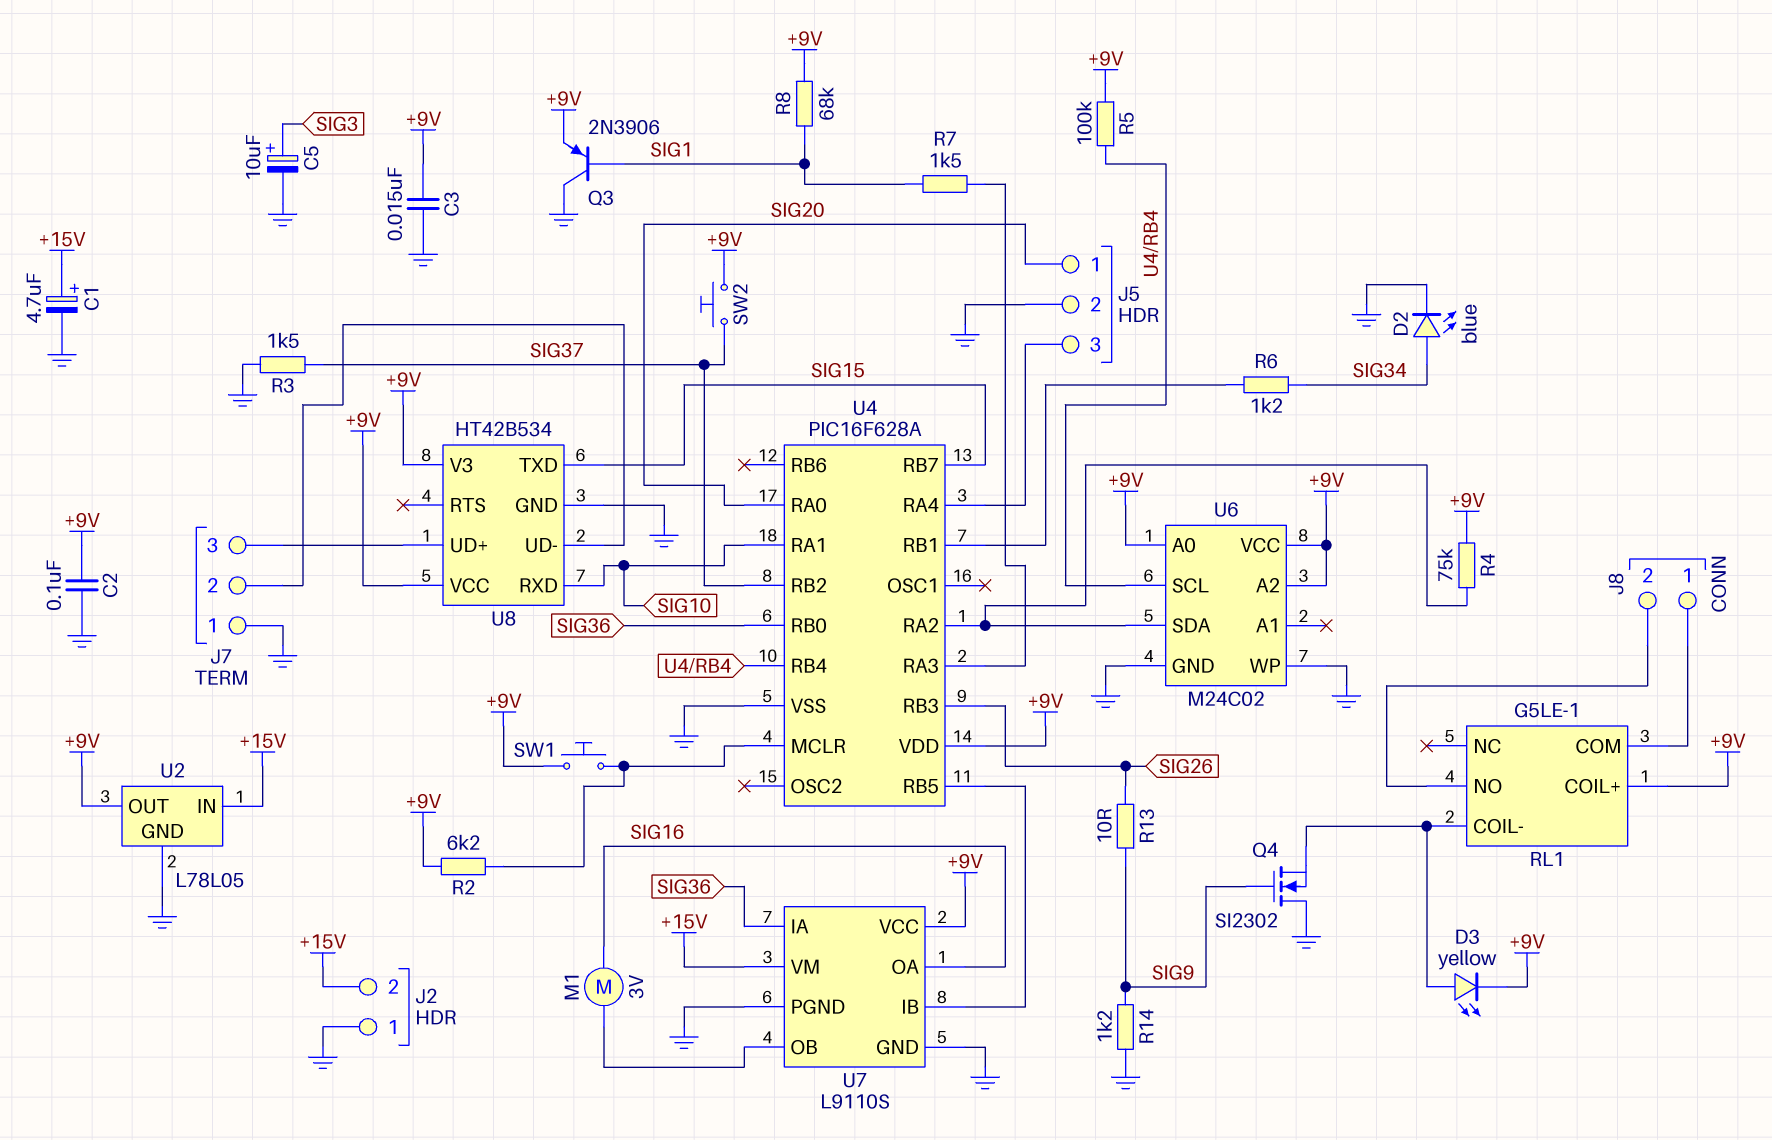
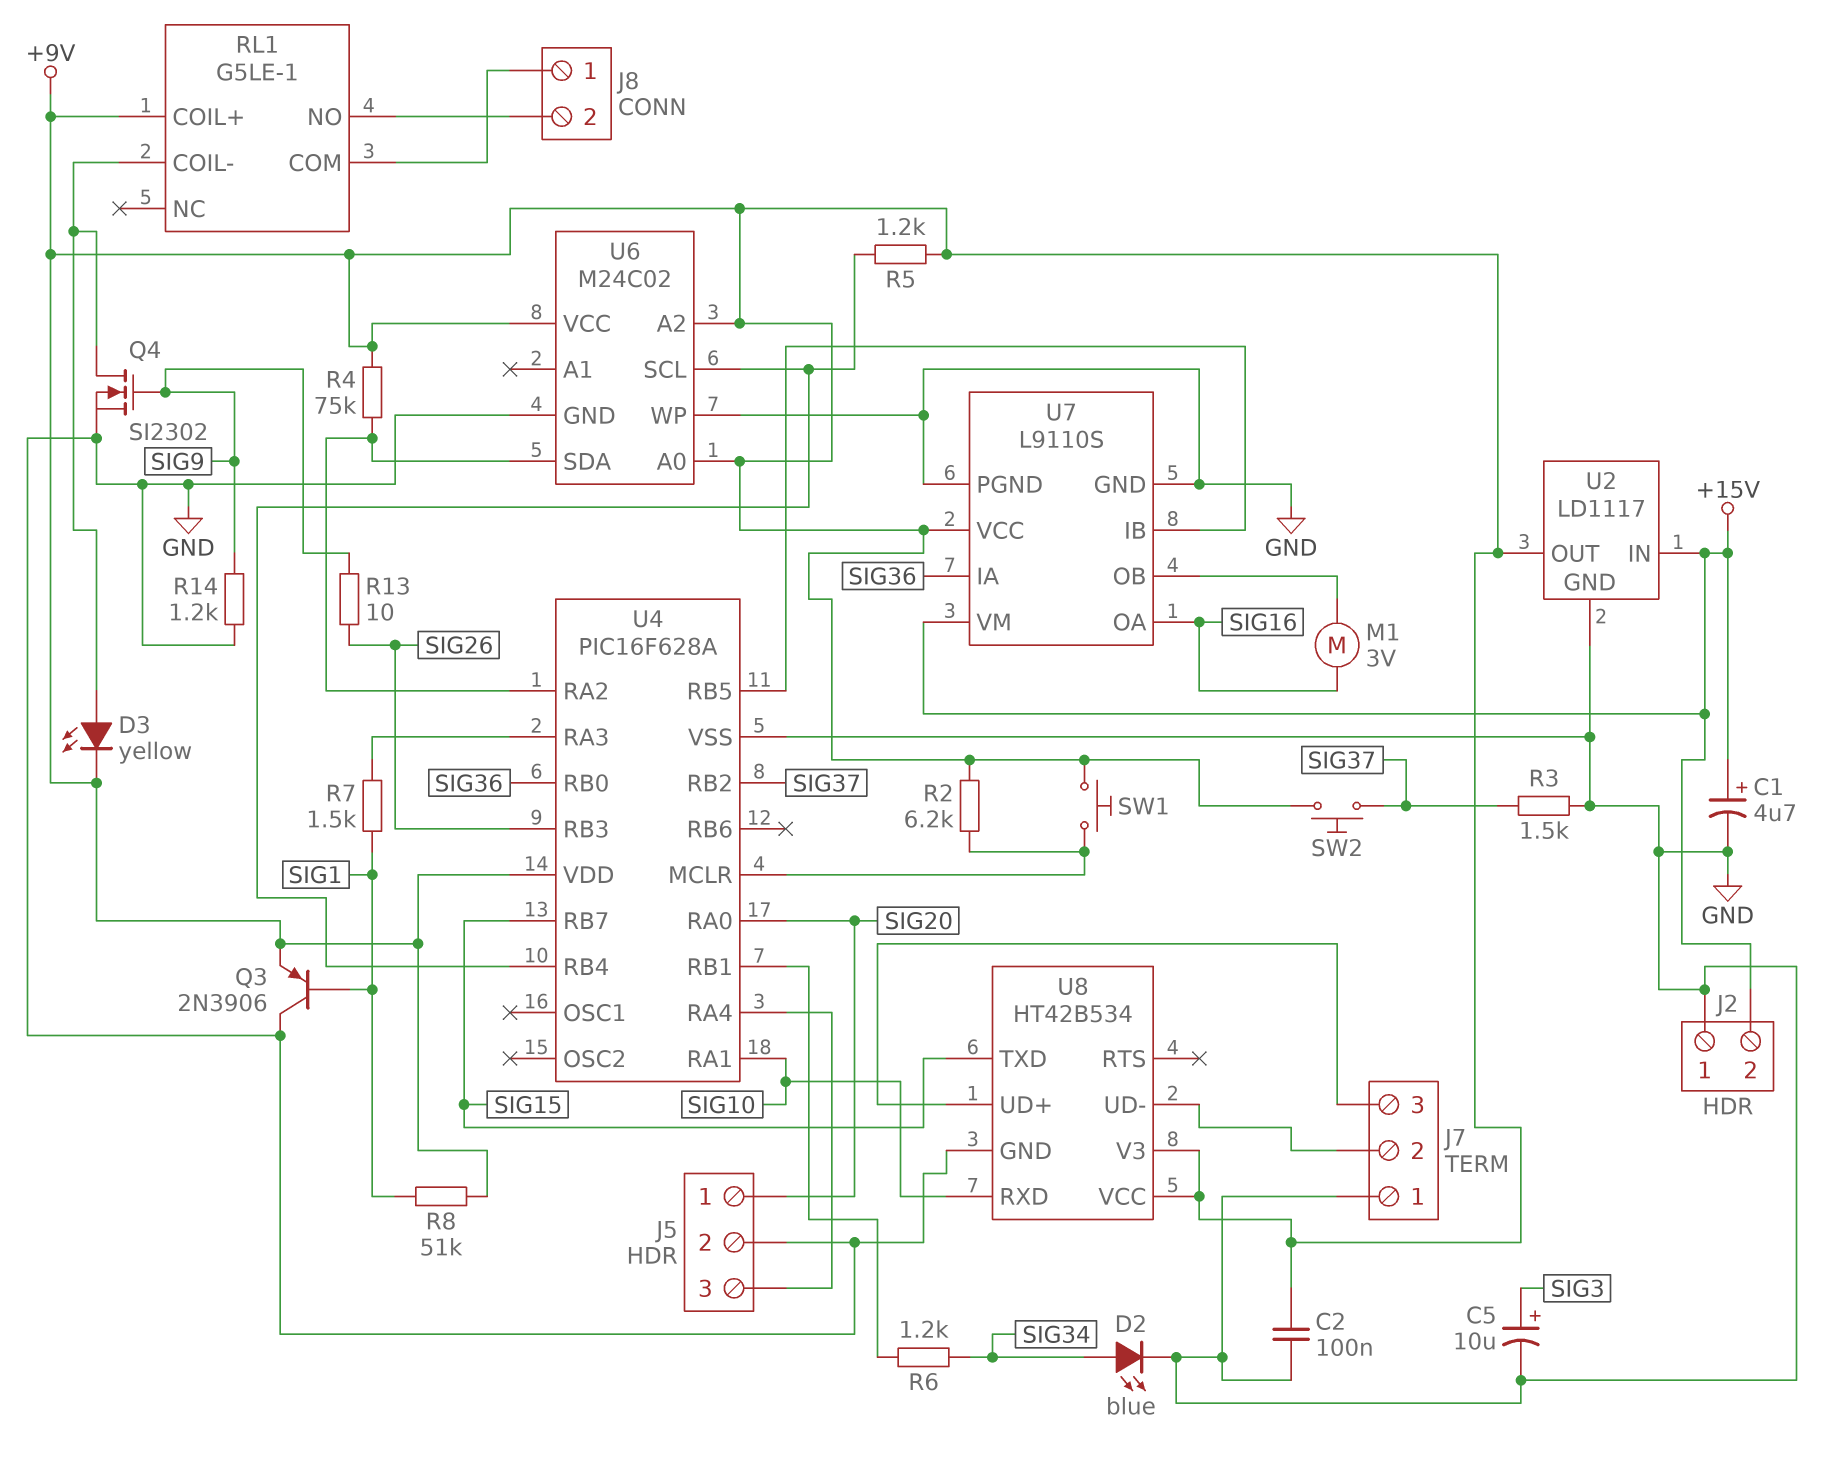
C3: 15nF (+9V, GND) -> none
Q4: NMOS SI2302 (G SIG9, D GND, S RL1/COIL-) -> NMOS SI2302 (G SIG9, D RL1/COIL-, S GND)
R5: 100k (+9V, U4/RB4) -> 1.2k (+9V, U4/RB4)
R8: 68k (+9V, SIG1) -> 51k (+9V, SIG1)
U2: L78L05 -> LD1117

